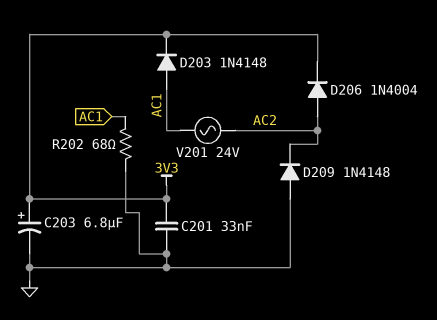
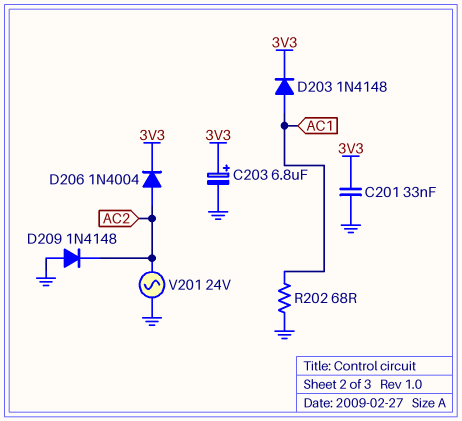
V201: AC 24V (AC1, AC2) -> AC 24V (AC2, GND)

